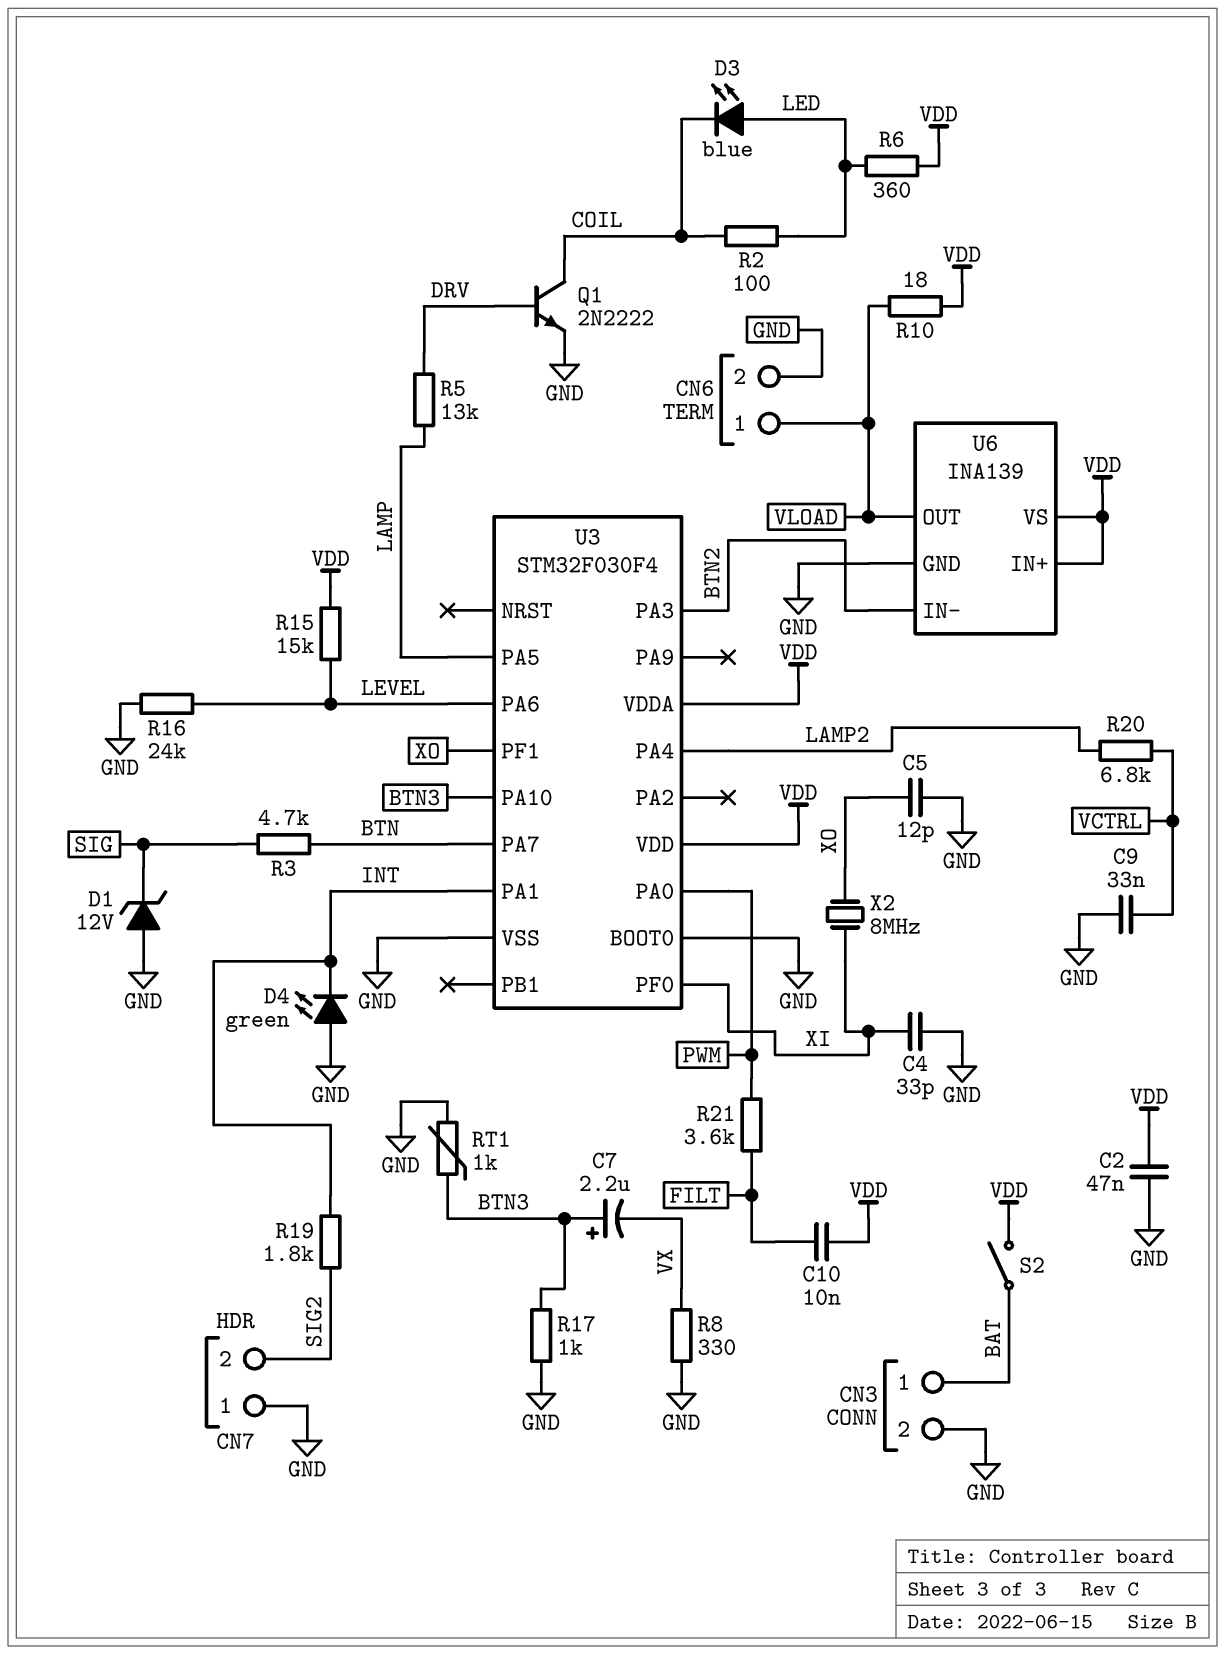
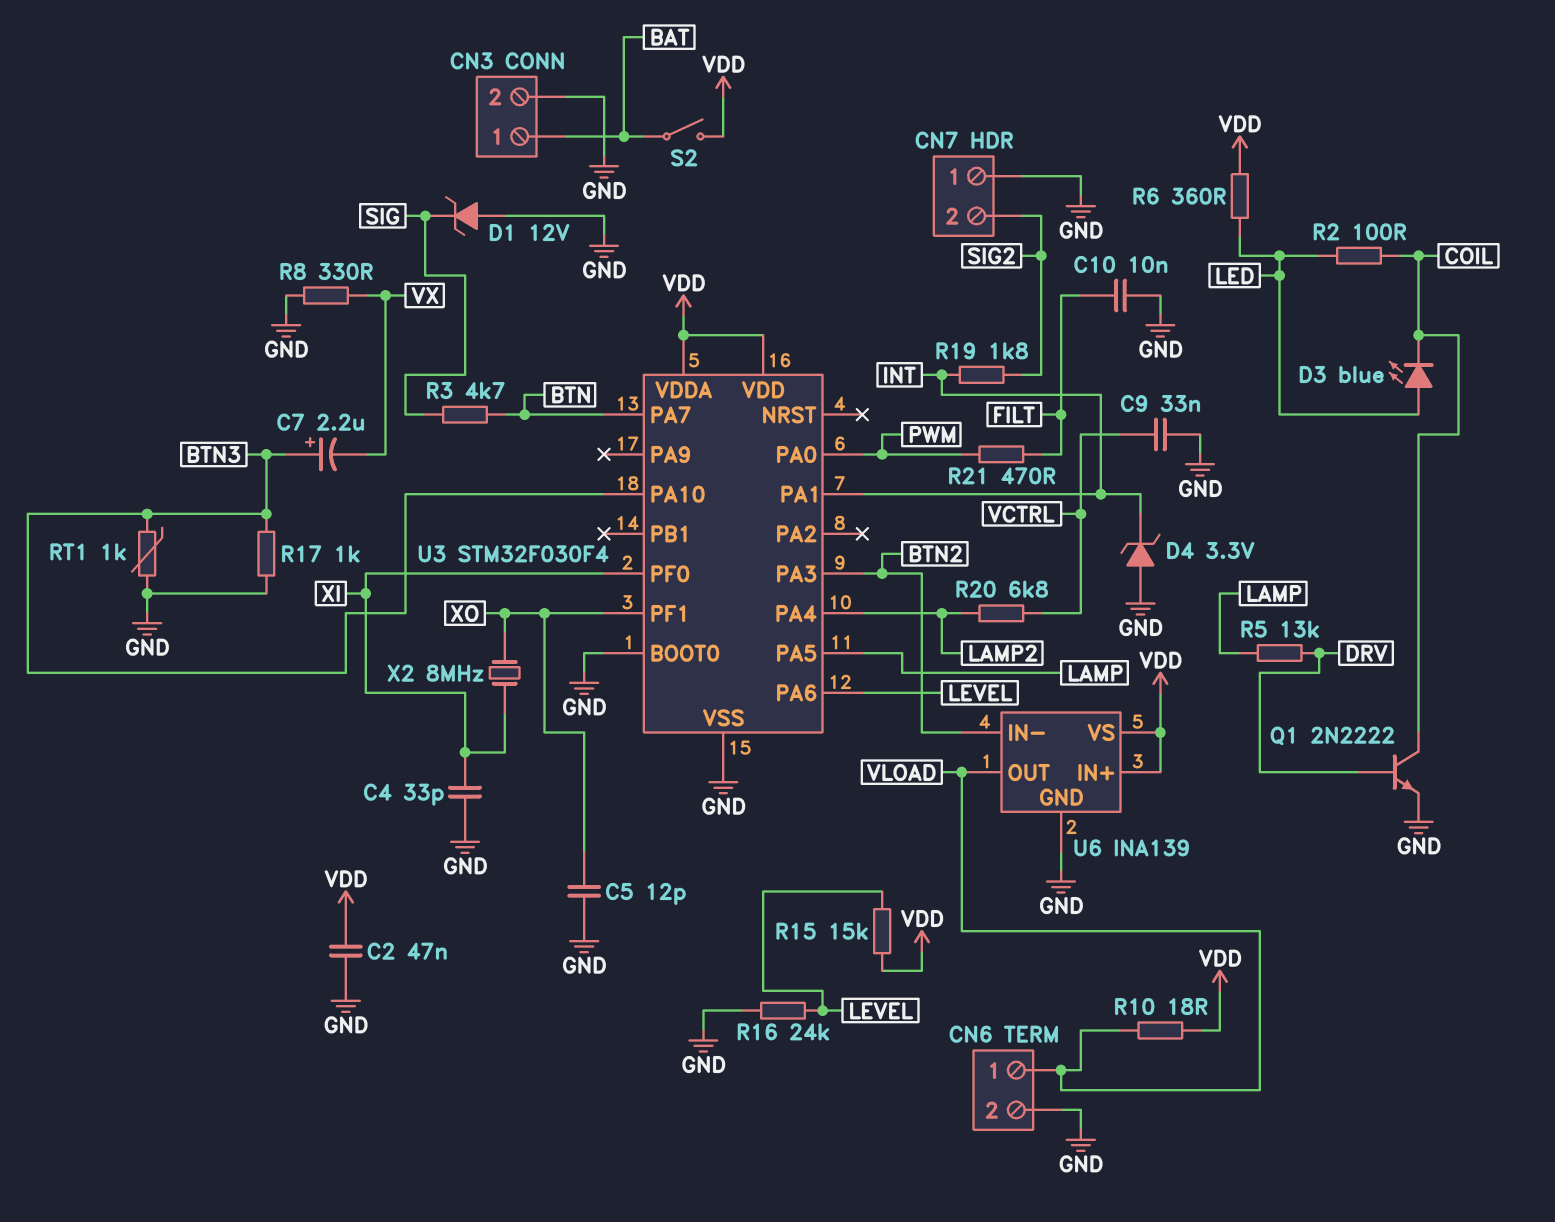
C10: 10nF (FILT, VDD) -> 10nF (FILT, GND)
D4: LED green (A GND, K INT) -> zener 3.3V (A GND, K INT)
R21: 3.6k (FILT, PWM) -> 470 (FILT, PWM)

